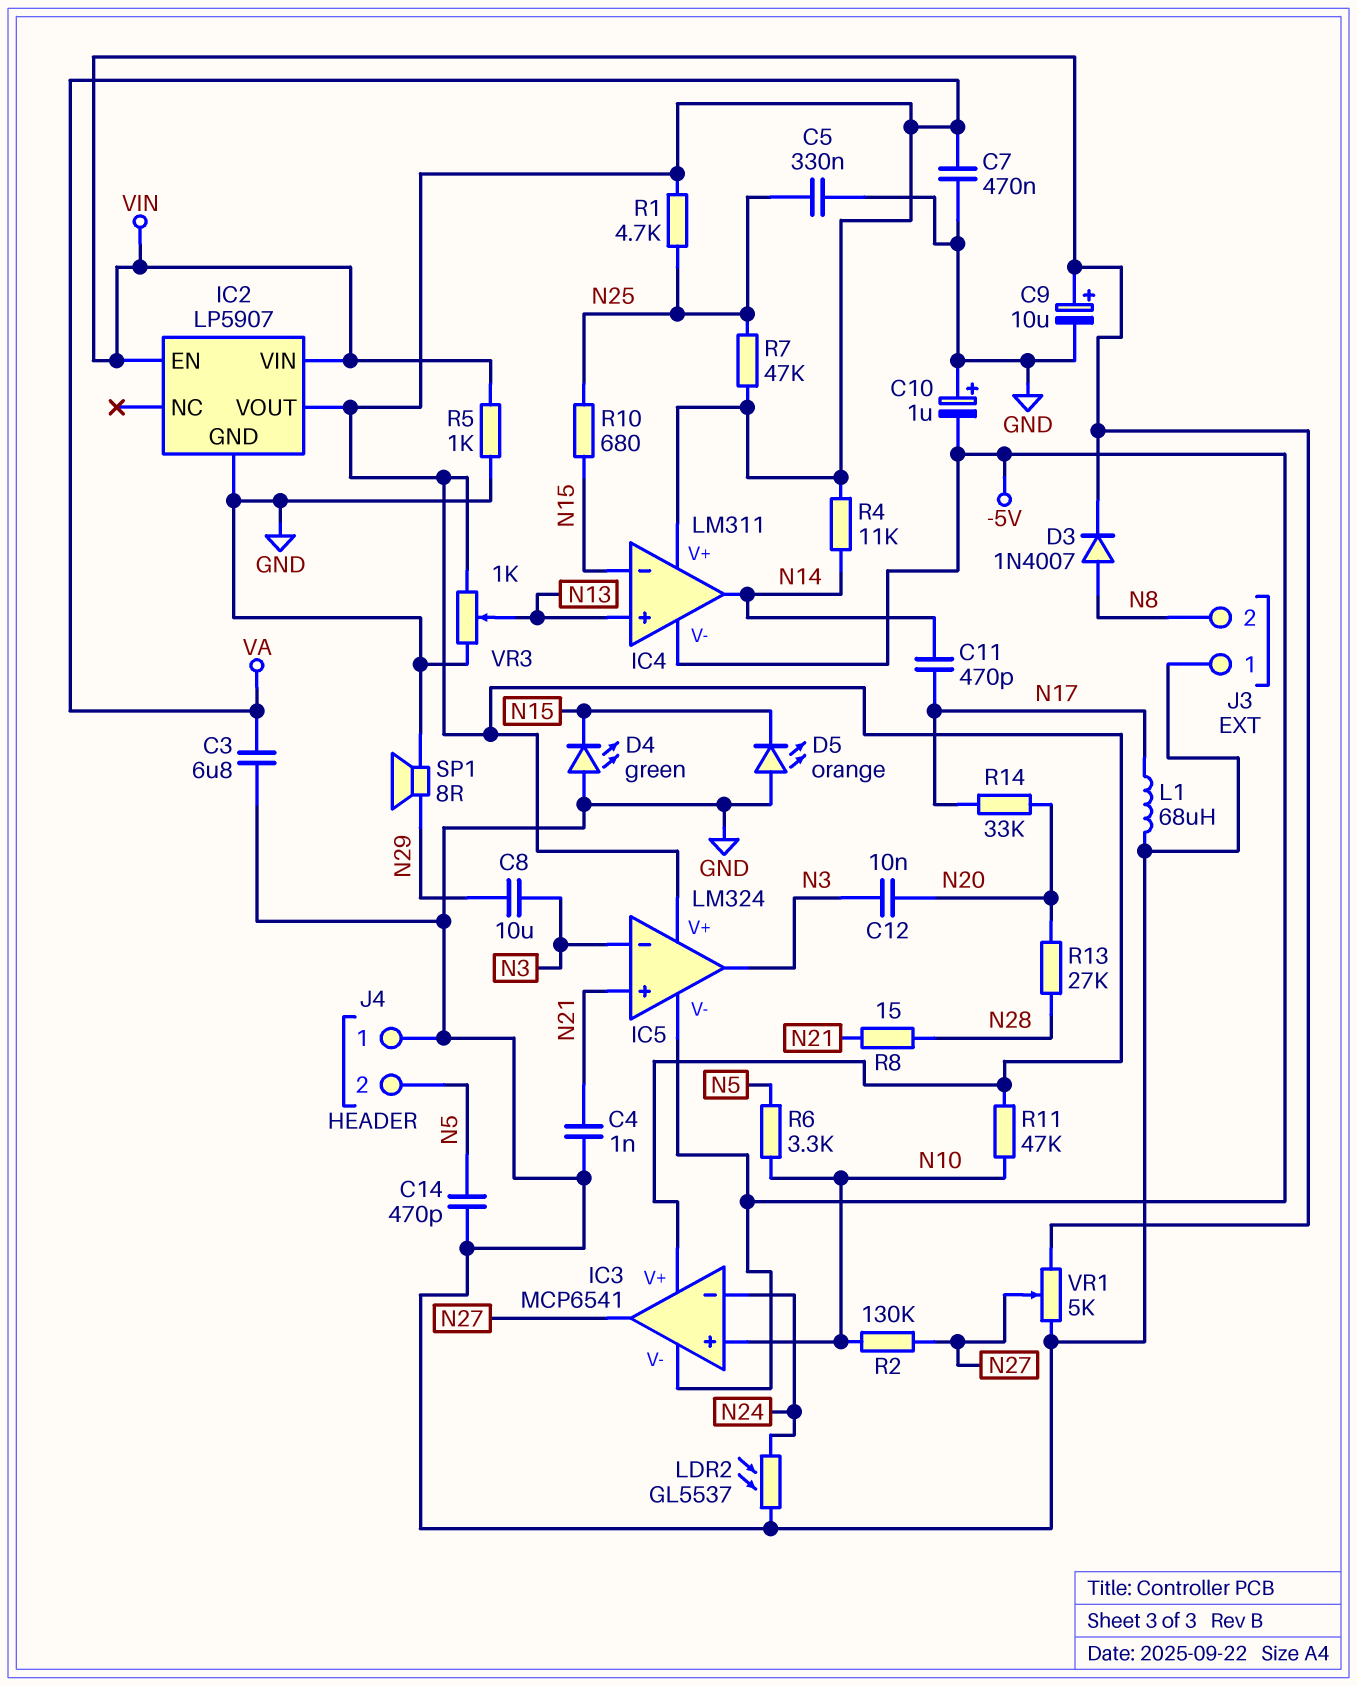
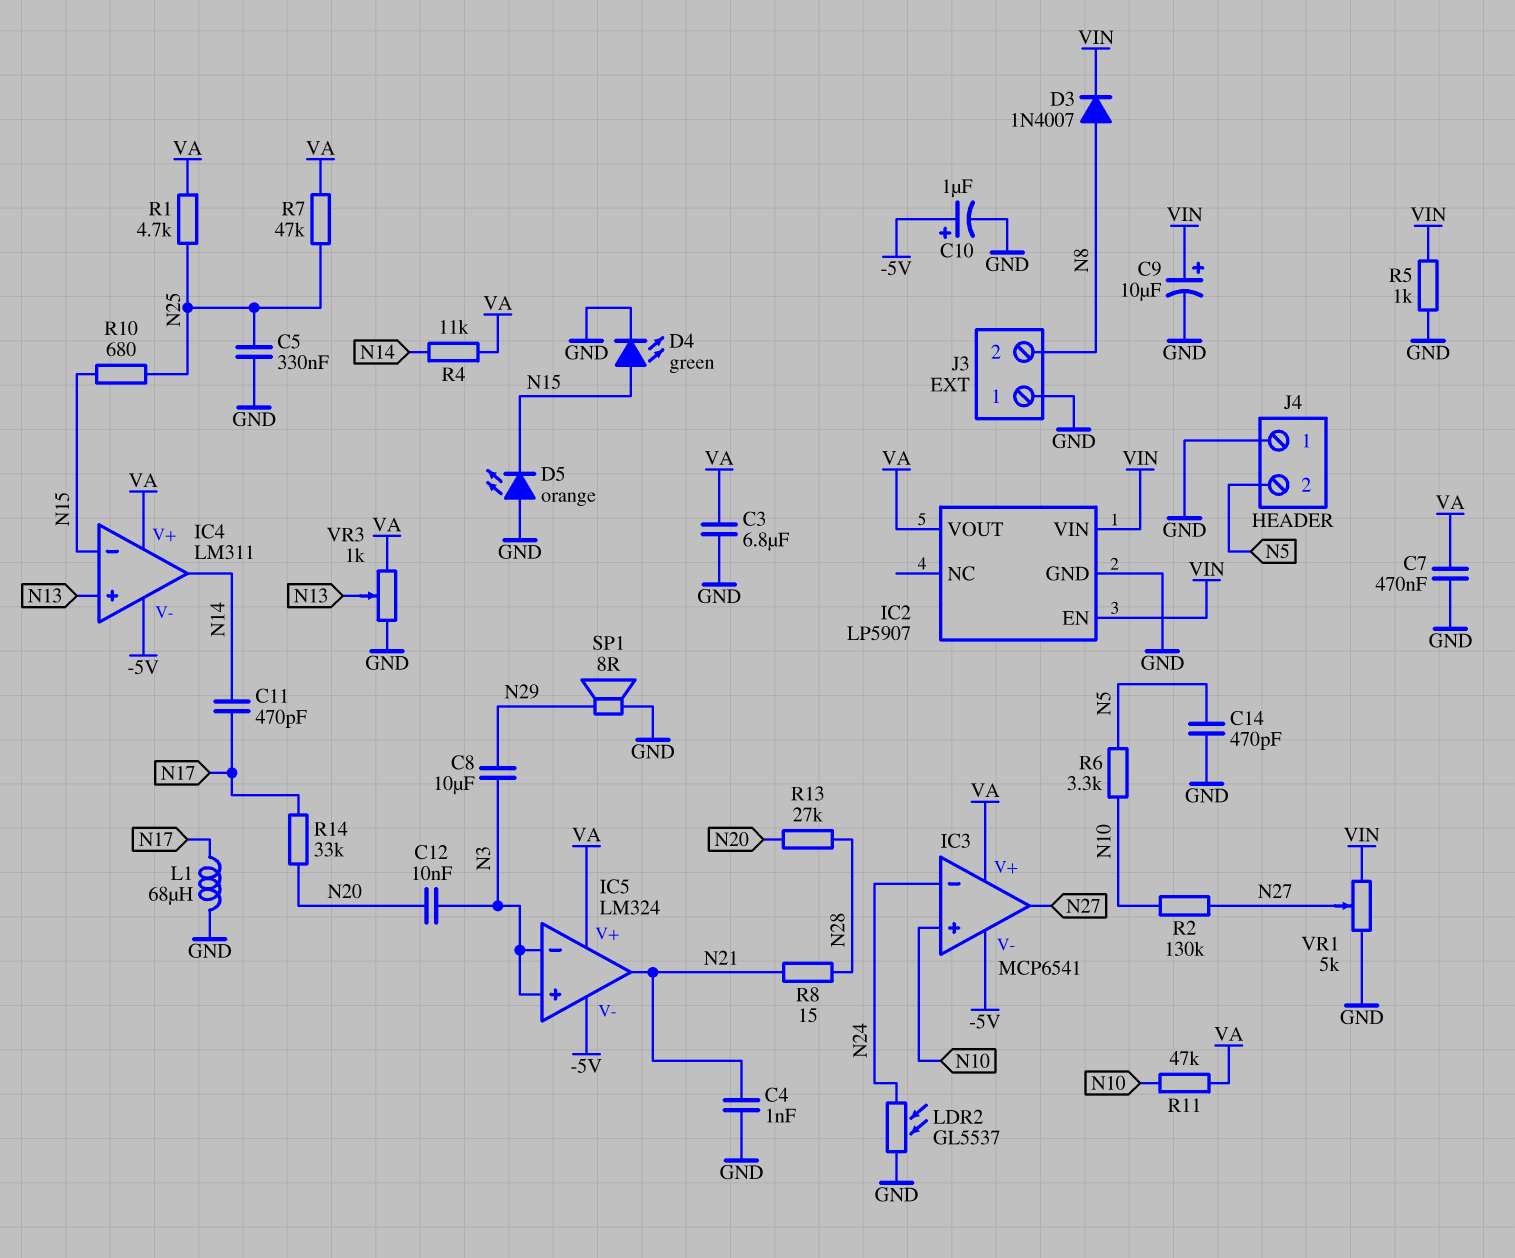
C10: 1uF (plus GND, minus -5V) -> 1uF (plus -5V, minus GND)
D4: LED green (A GND, K N15) -> LED green (A N15, K GND)
IC5 pin in+: N21 -> N3
IC5 pin out: N3 -> N21

